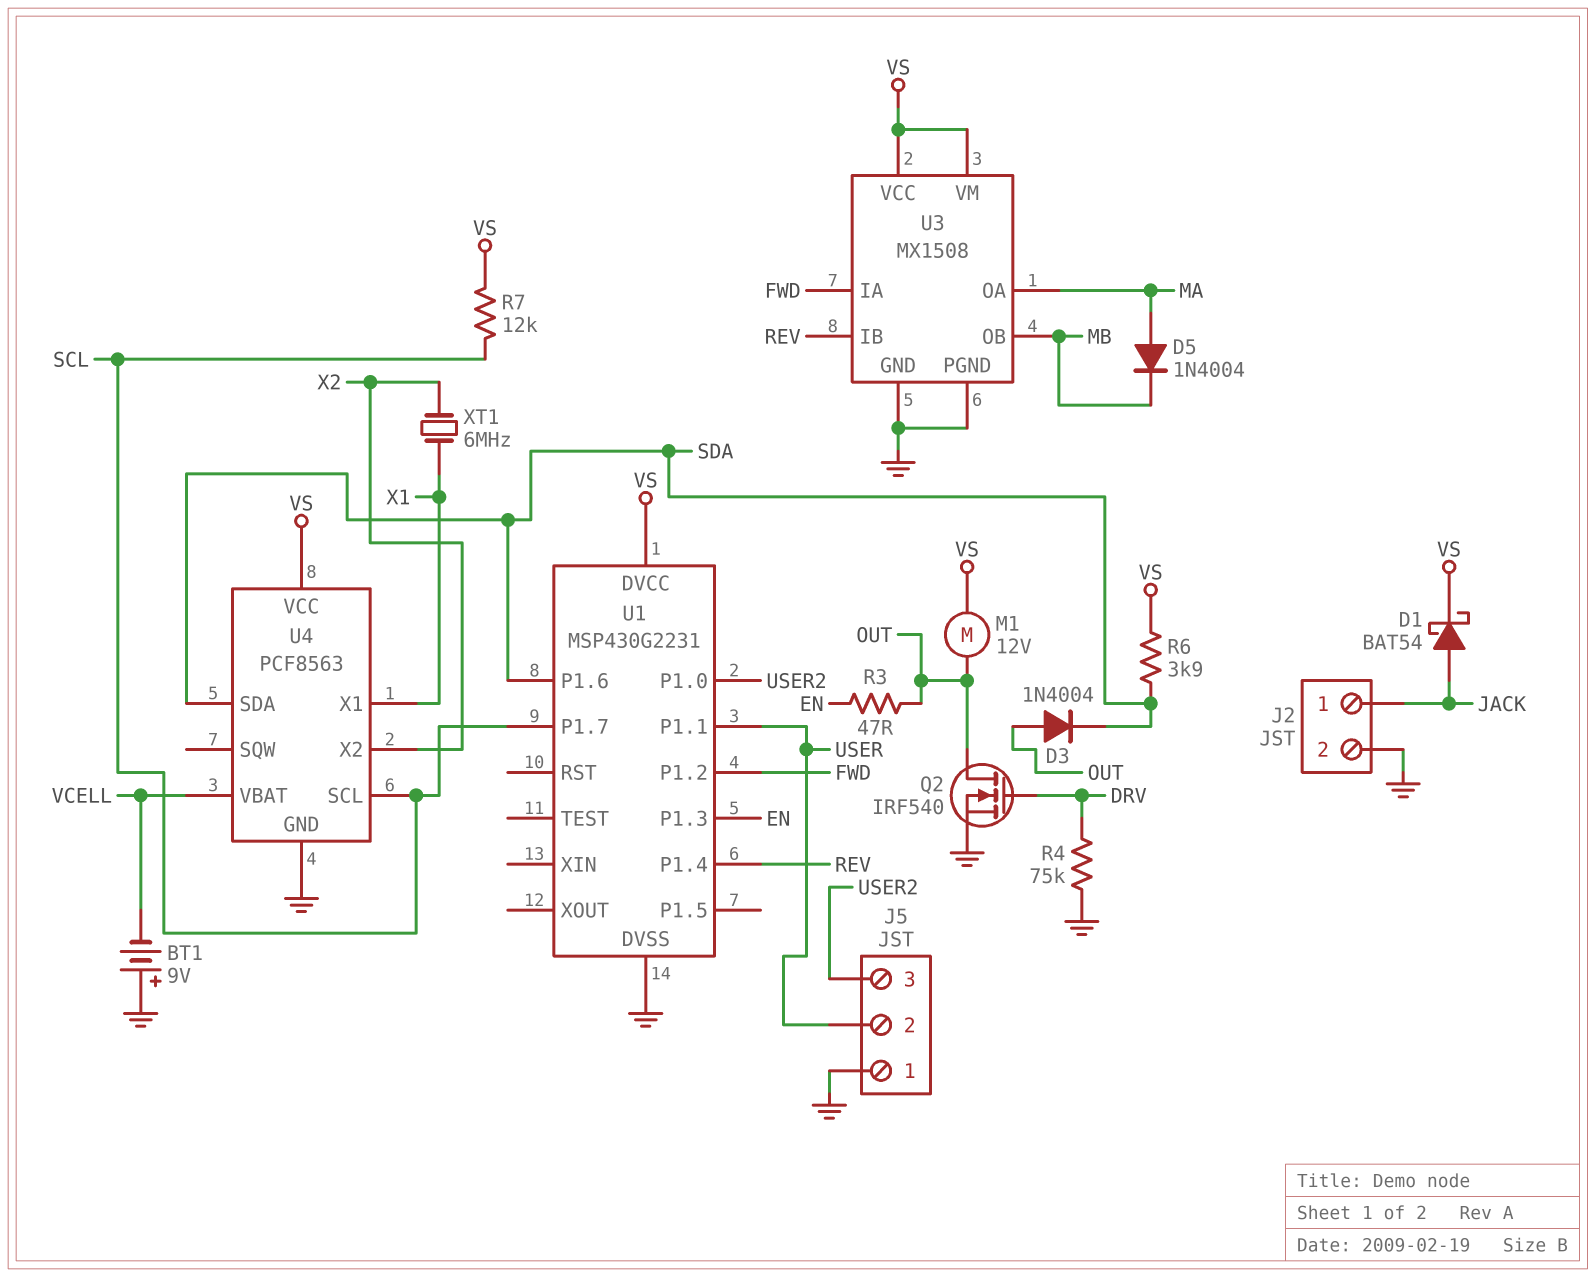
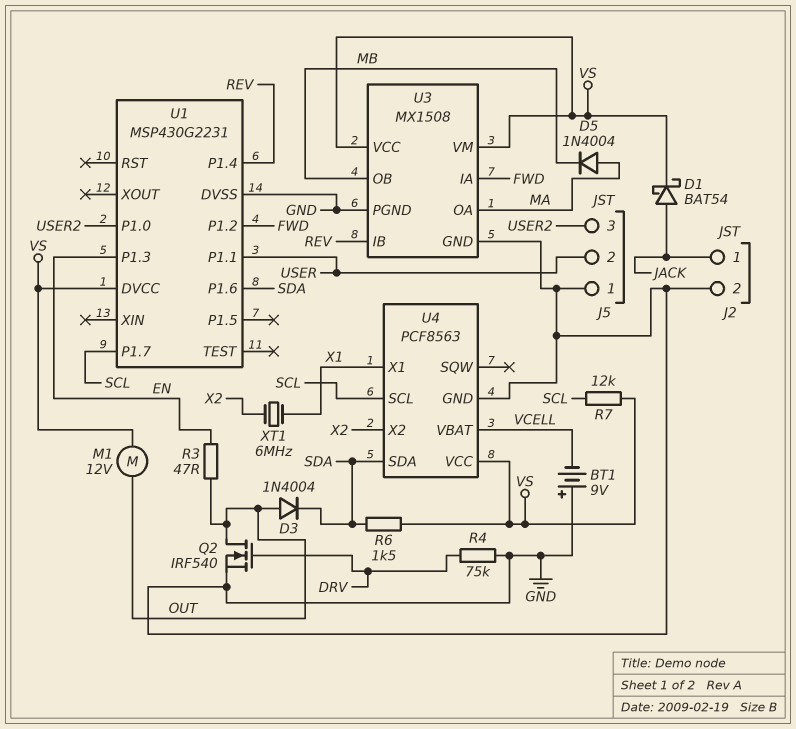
R6: 3.9k (SDA, VS) -> 1.5k (SDA, VS)

